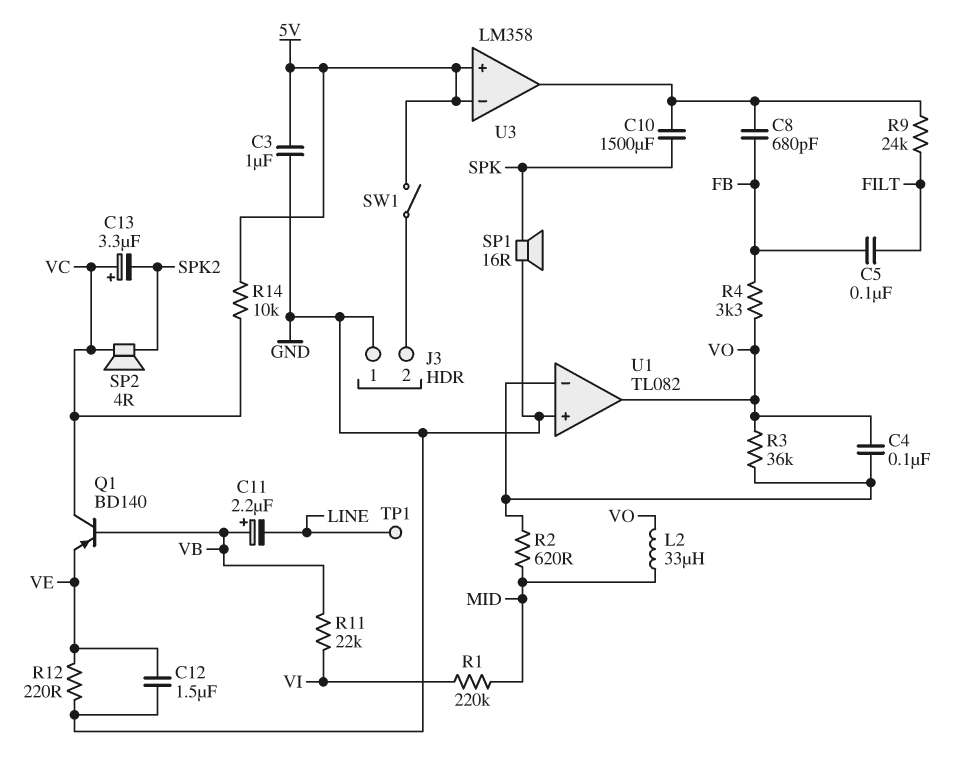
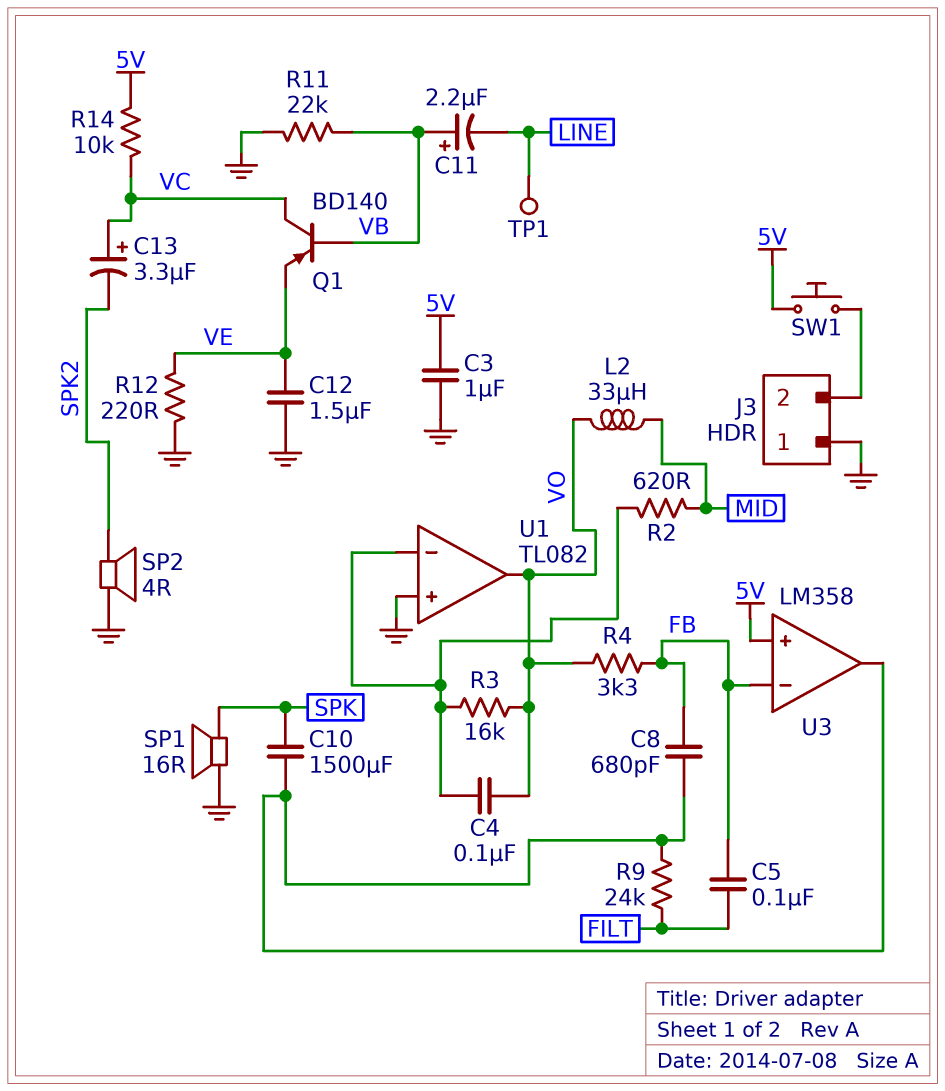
R1: 220k (MID, VI) -> none
R3: 36k (U1/in-, VO) -> 16k (U1/in-, VO)
R11: 22k (VB, VI) -> 22k (GND, VB)
SP2: speaker 4R (SPK2, VC) -> speaker 4R (GND, SPK2)
SW1: switch (5V, J3/2) -> button (5V, J3/2)
U3 pin in-: 5V -> FB

